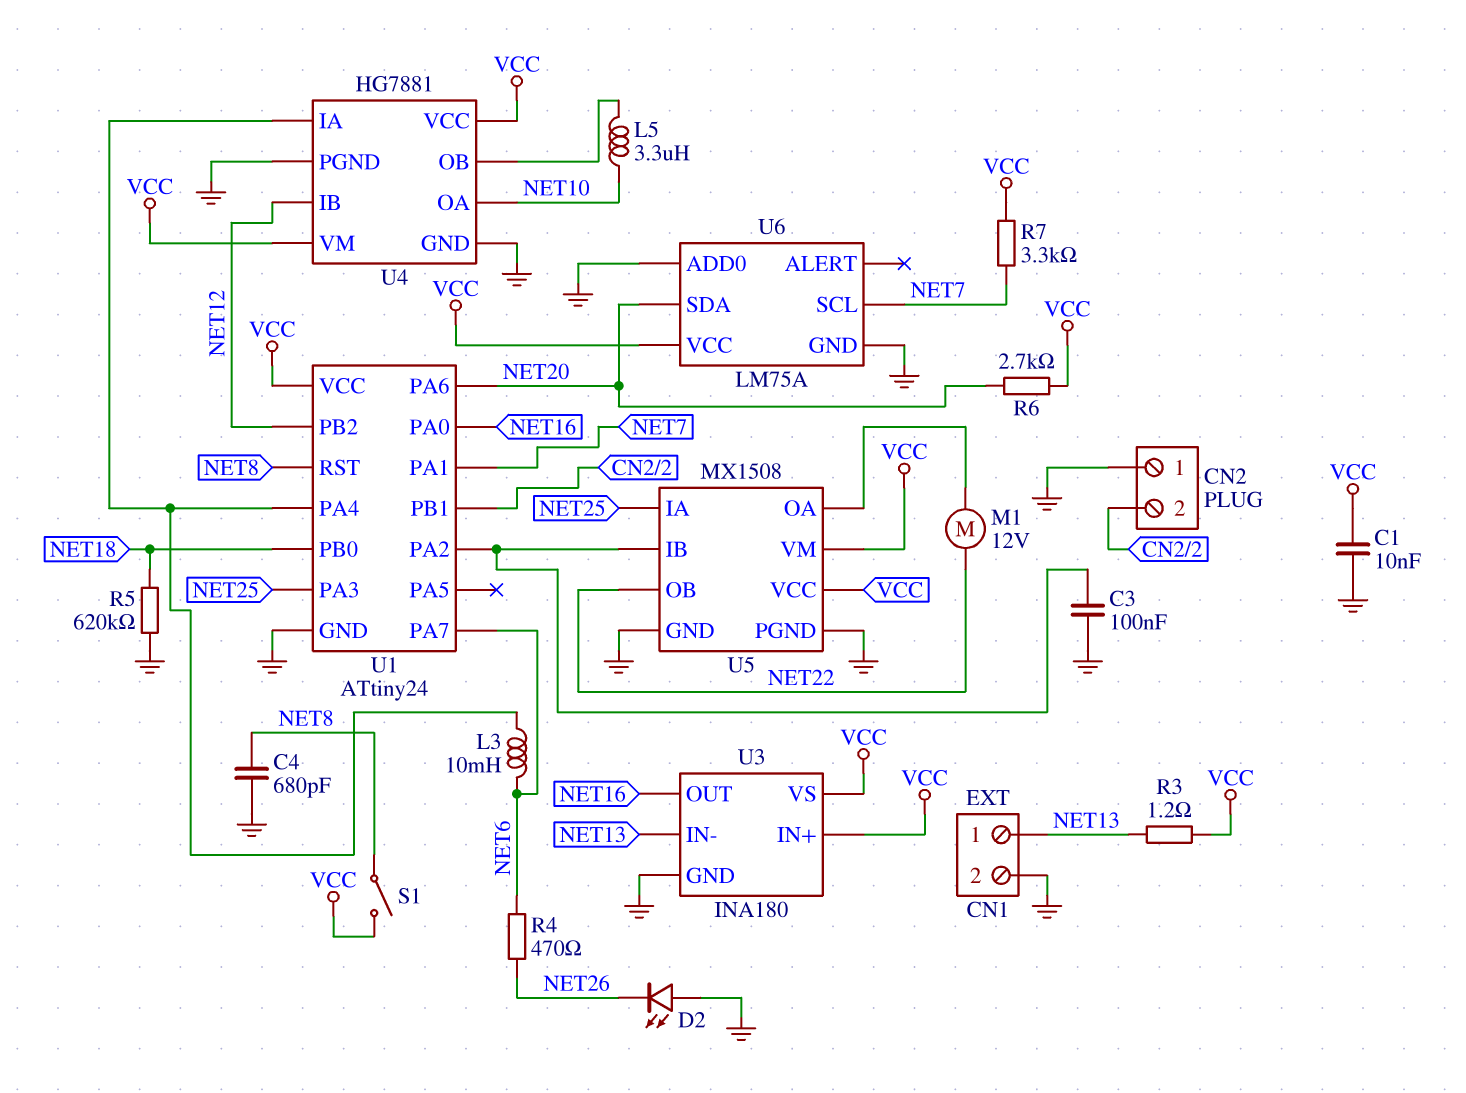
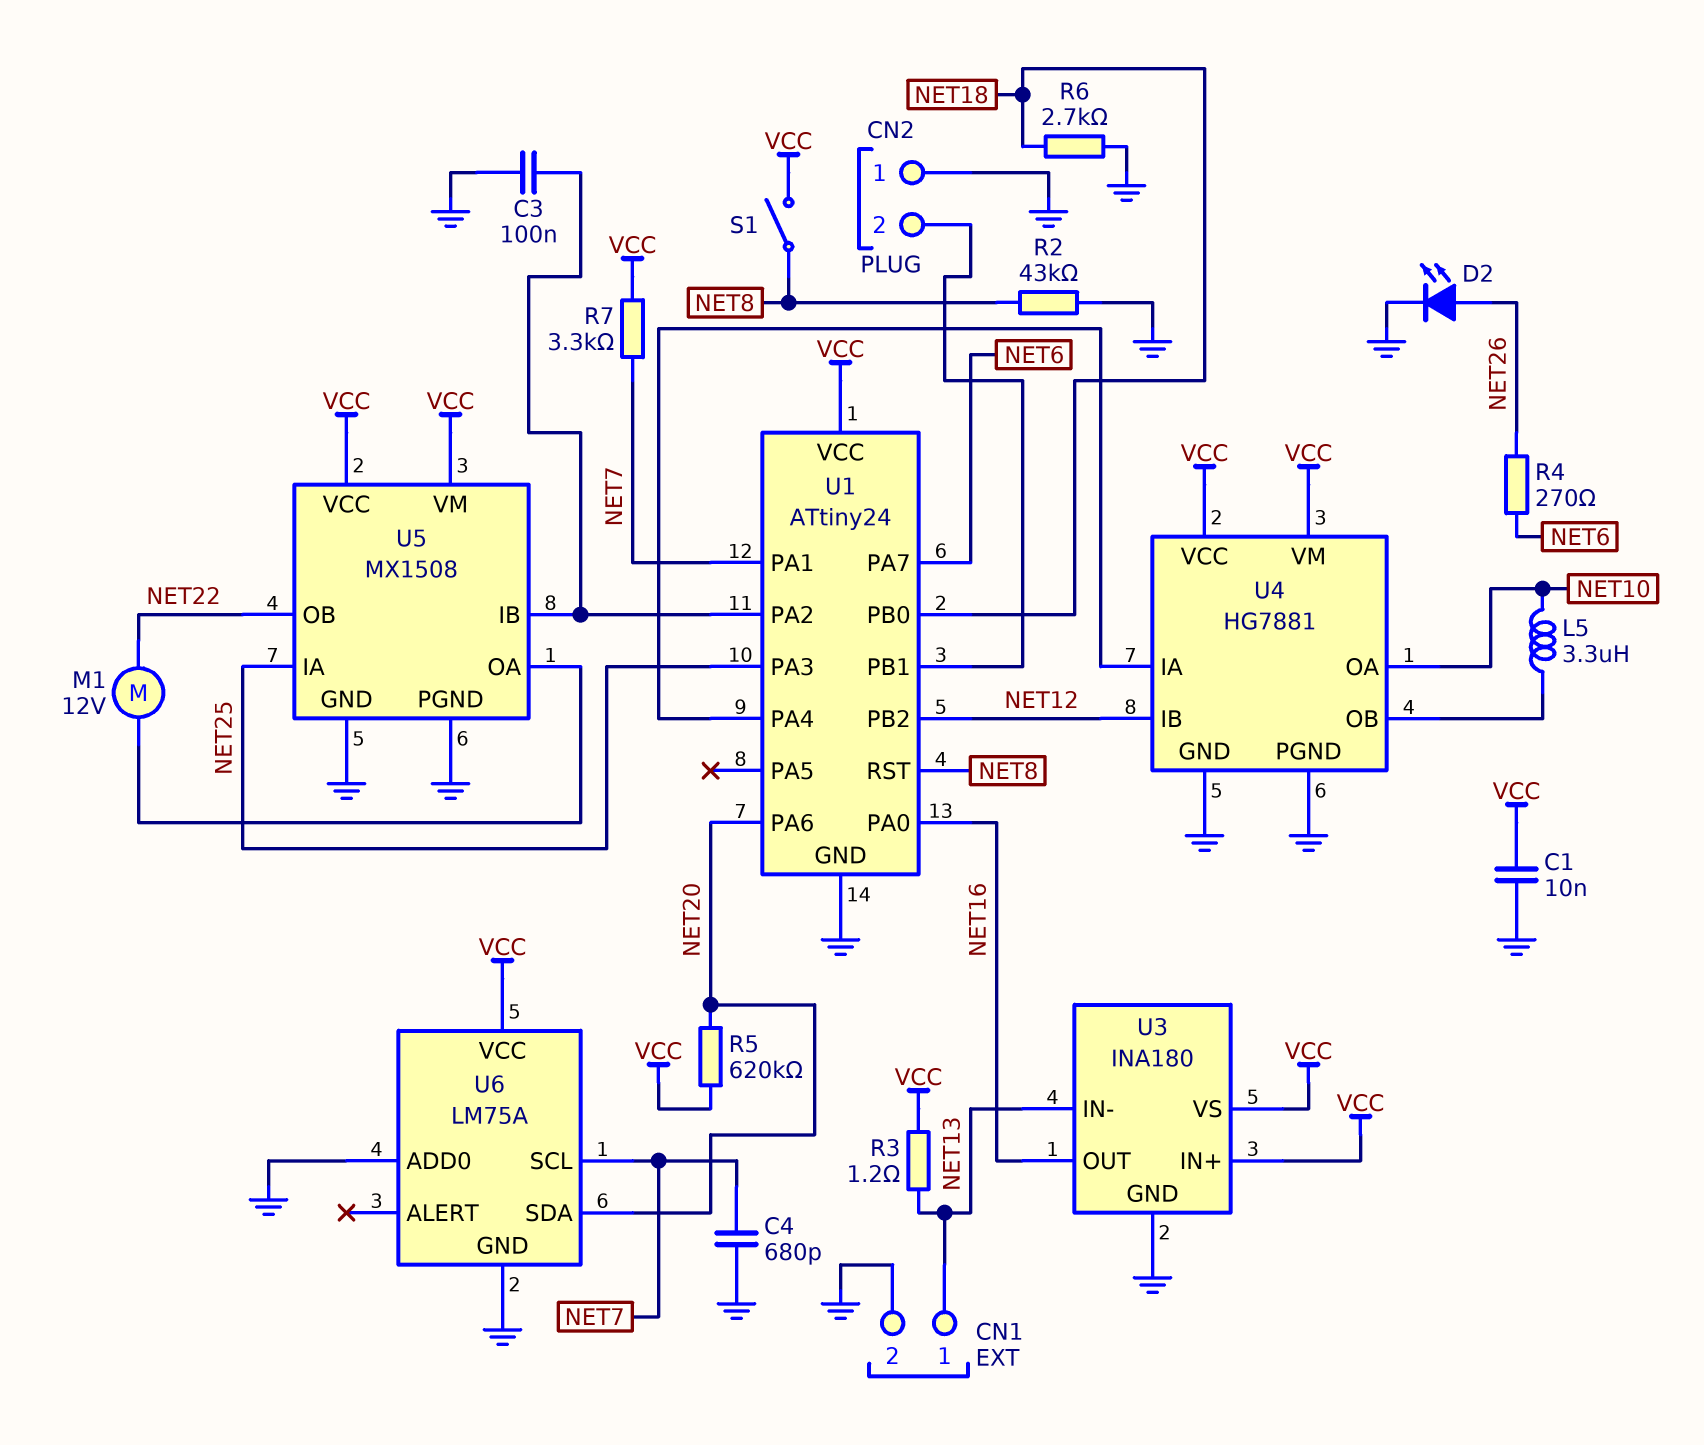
C4: 680pF (GND, NET8) -> 680pF (GND, NET7)
D2: LED (A GND, K NET26) -> LED (A NET26, K GND)
L3: 10mH (NET6, U1/PA4) -> none
R2: none -> 43k (GND, NET8)
R4: 470 (NET6, NET26) -> 270 (NET6, NET26)
R5: 620k (GND, NET18) -> 620k (NET20, VCC)
R6: 2.7k (NET20, VCC) -> 2.7k (GND, NET18)

